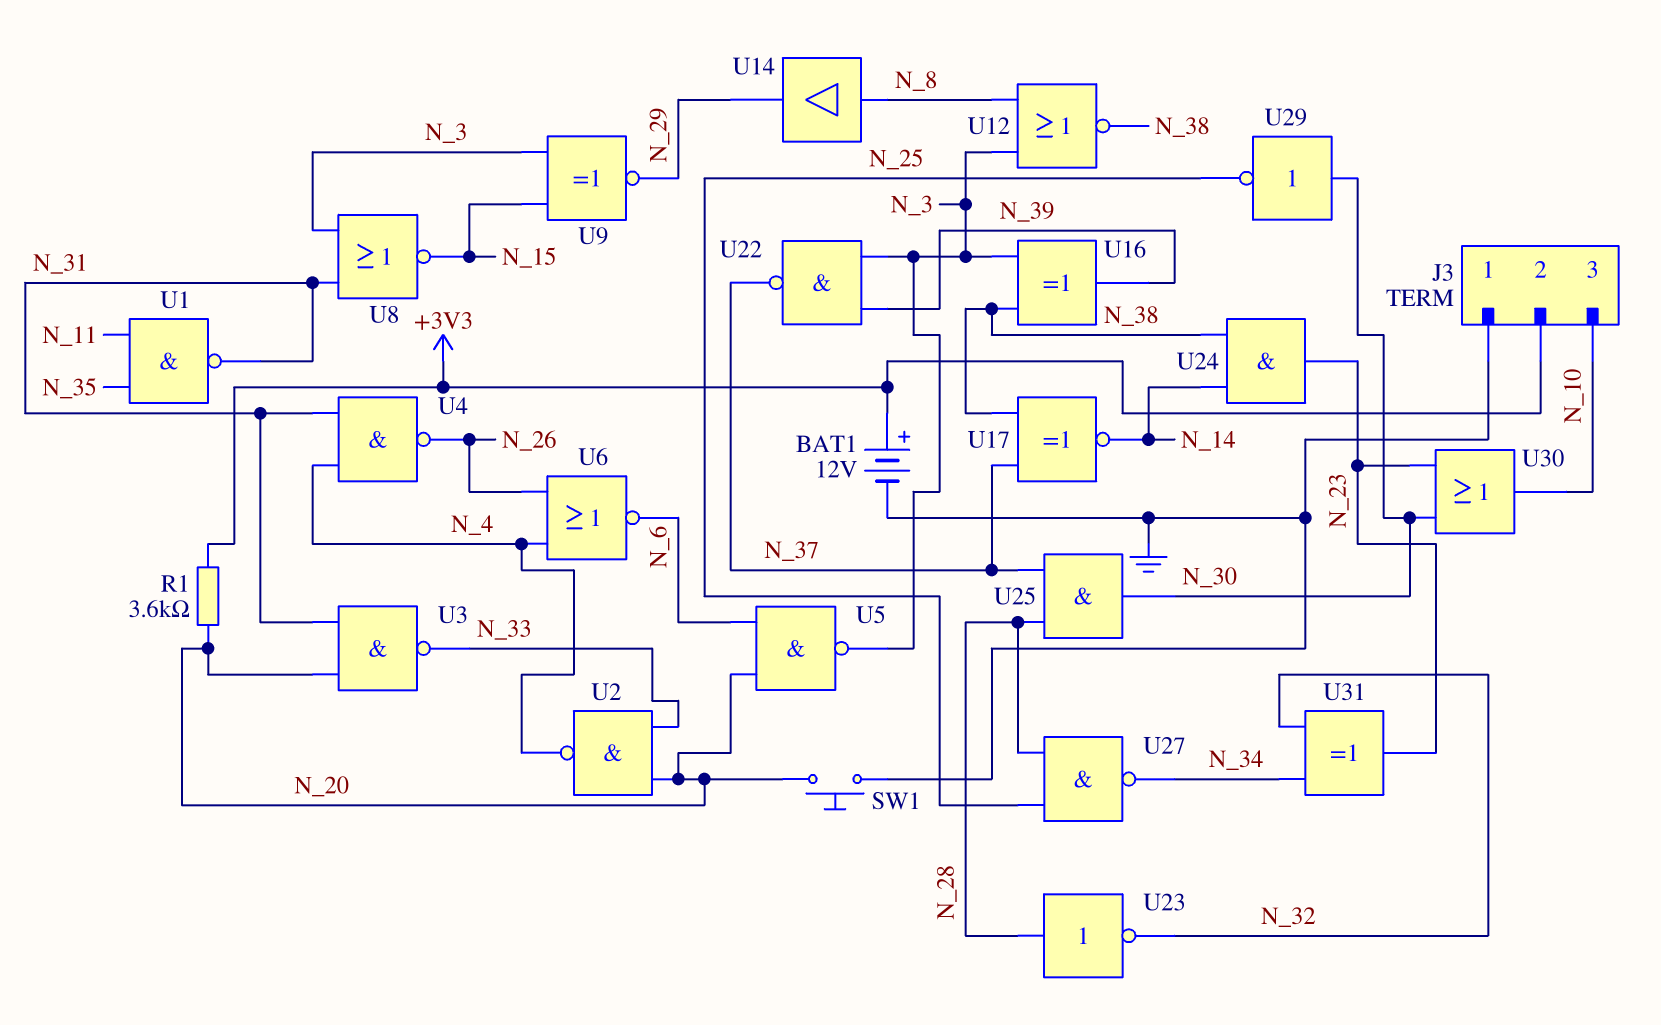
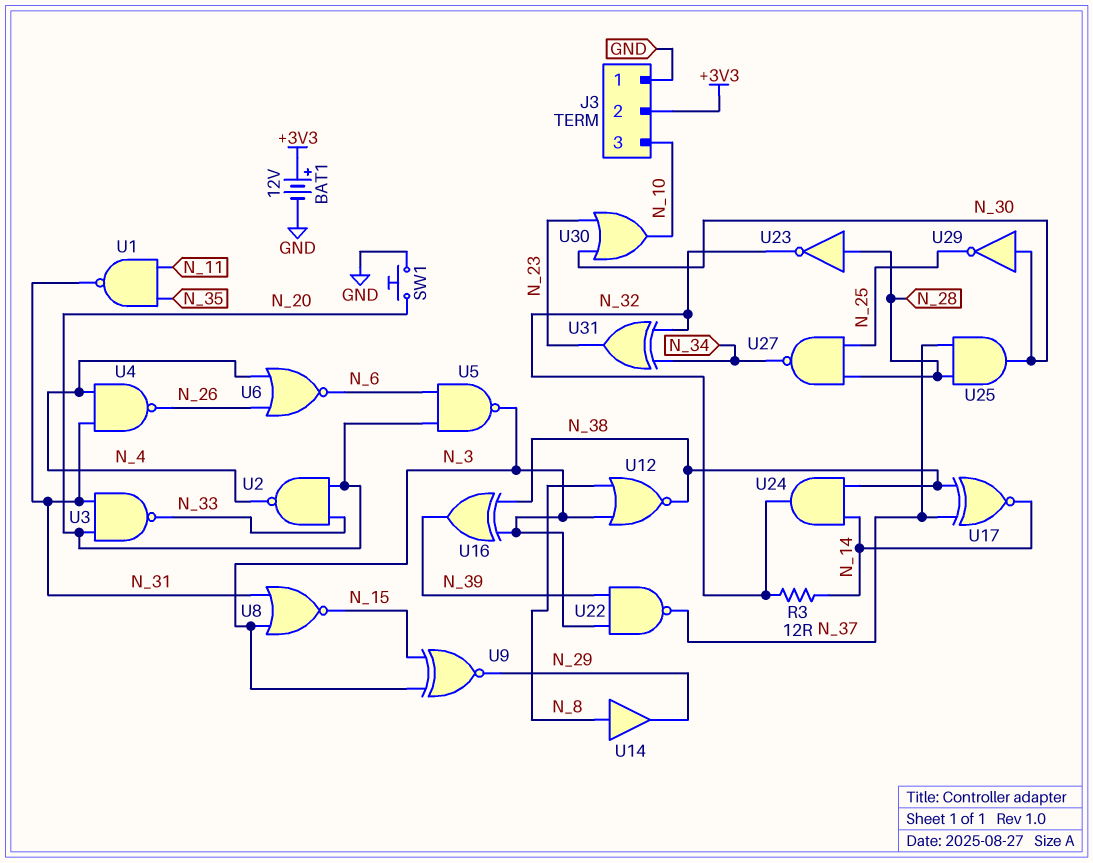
R1: 3.6k (+3V3, N_20) -> none
R3: none -> 12 (N_14, N_32)
U24: AND (in N_14, in N_38, out N_23) -> AND (in N_14, in N_38, out N_32)

